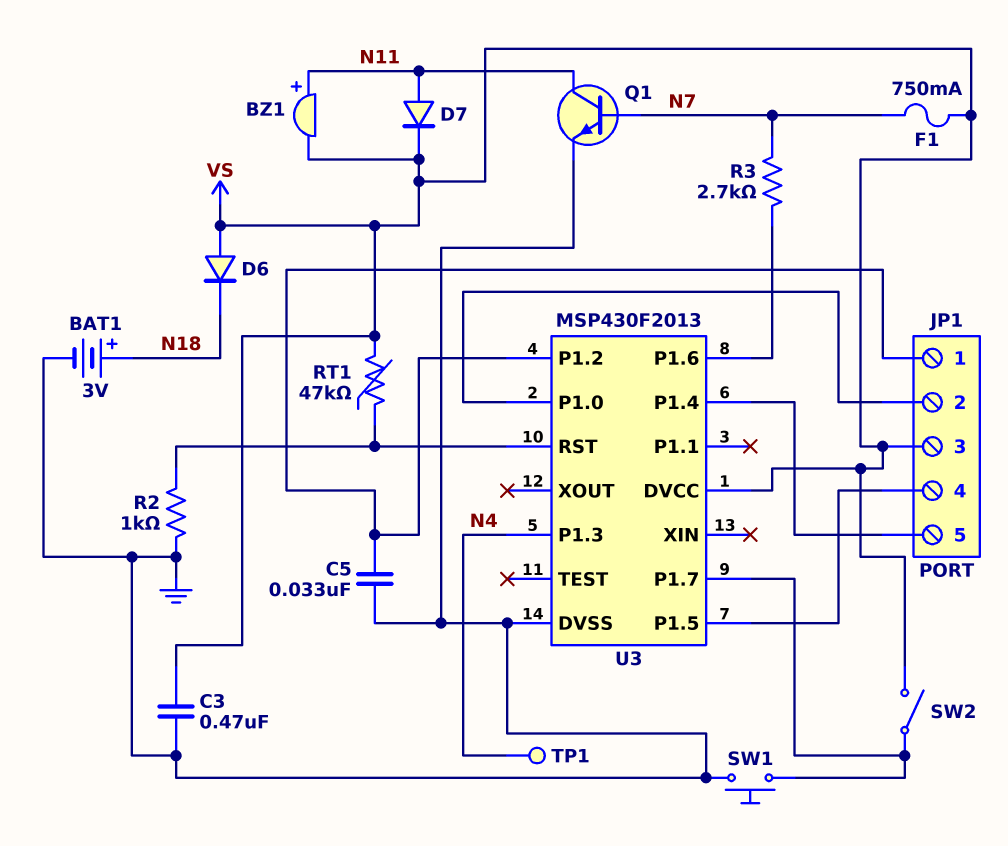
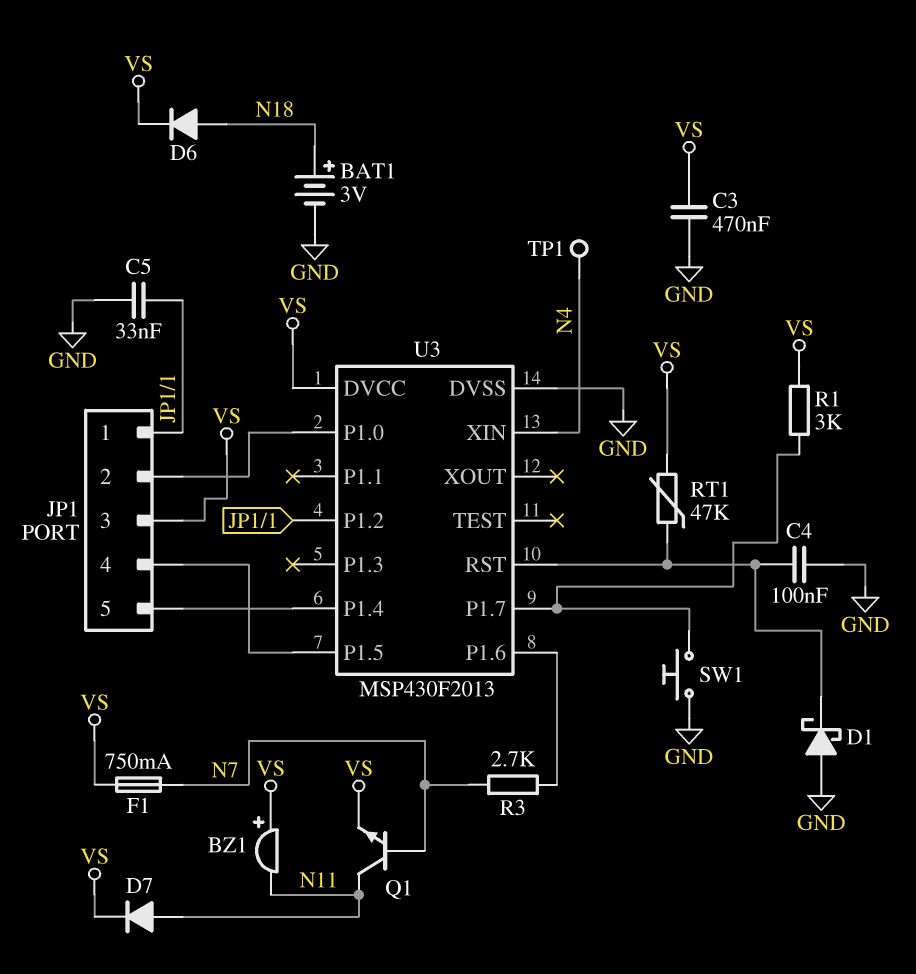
BZ1: buzzer (plus N11, minus VS) -> buzzer (plus VS, minus N11)
C4: none -> 100nF (GND, U3/RST)
D1: none -> schottky (A GND, K U3/RST)
D6: diode (A VS, K N18) -> diode (A N18, K VS)
Q1: NPN (B N7, C N11, E GND) -> NPN (B N7, C N11, E VS)
R1: none -> 3k (U3/P1.7, VS)
R2: 1k (GND, U3/RST) -> none
SW2: switch (U3/P1.7, VS) -> none
U3 pin P1.3: N4 -> none
U3 pin XIN: none -> N4

